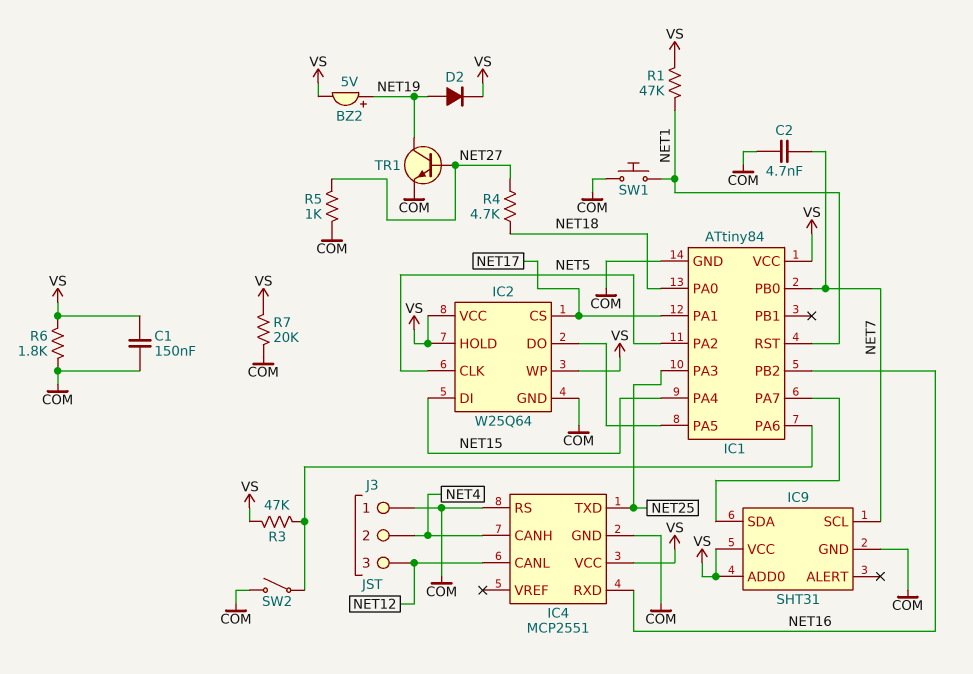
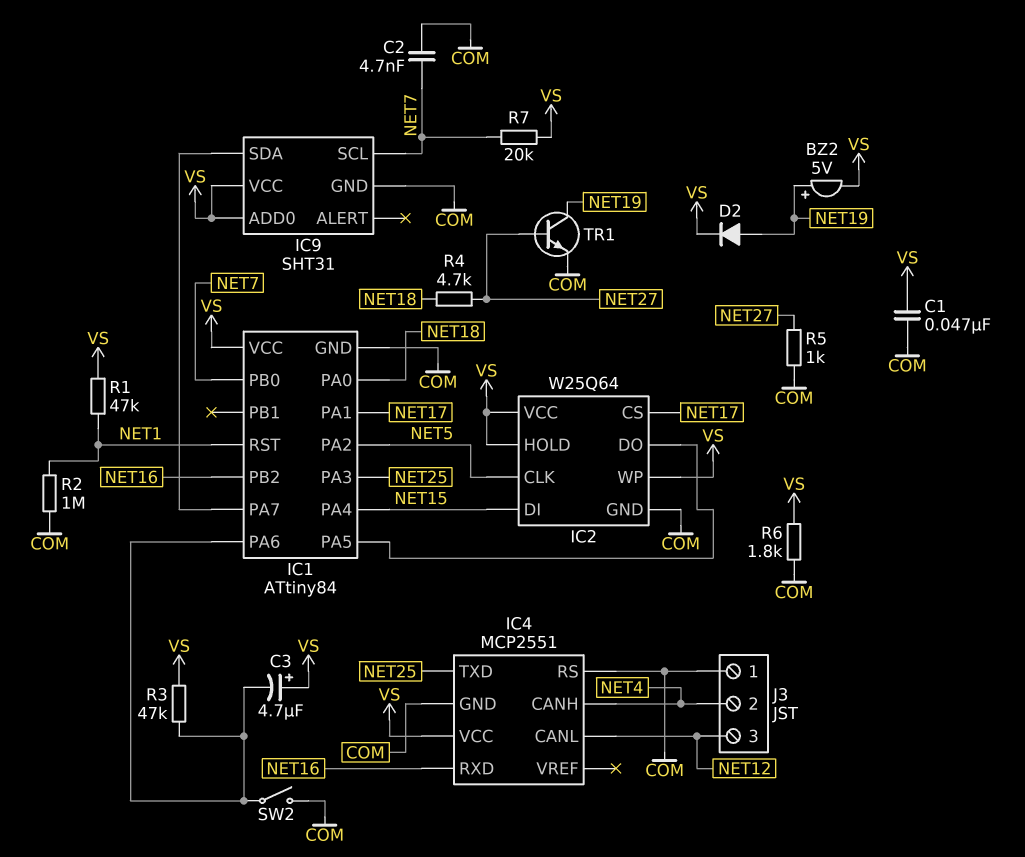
C1: 150nF (COM, VS) -> 47nF (COM, VS)
C3: none -> 4.7uF (plus VS, minus IC1/PA6)
R2: none -> 1M (COM, NET1)
R7: 20k (COM, VS) -> 20k (NET7, VS)
SW1: button (COM, NET1) -> none

